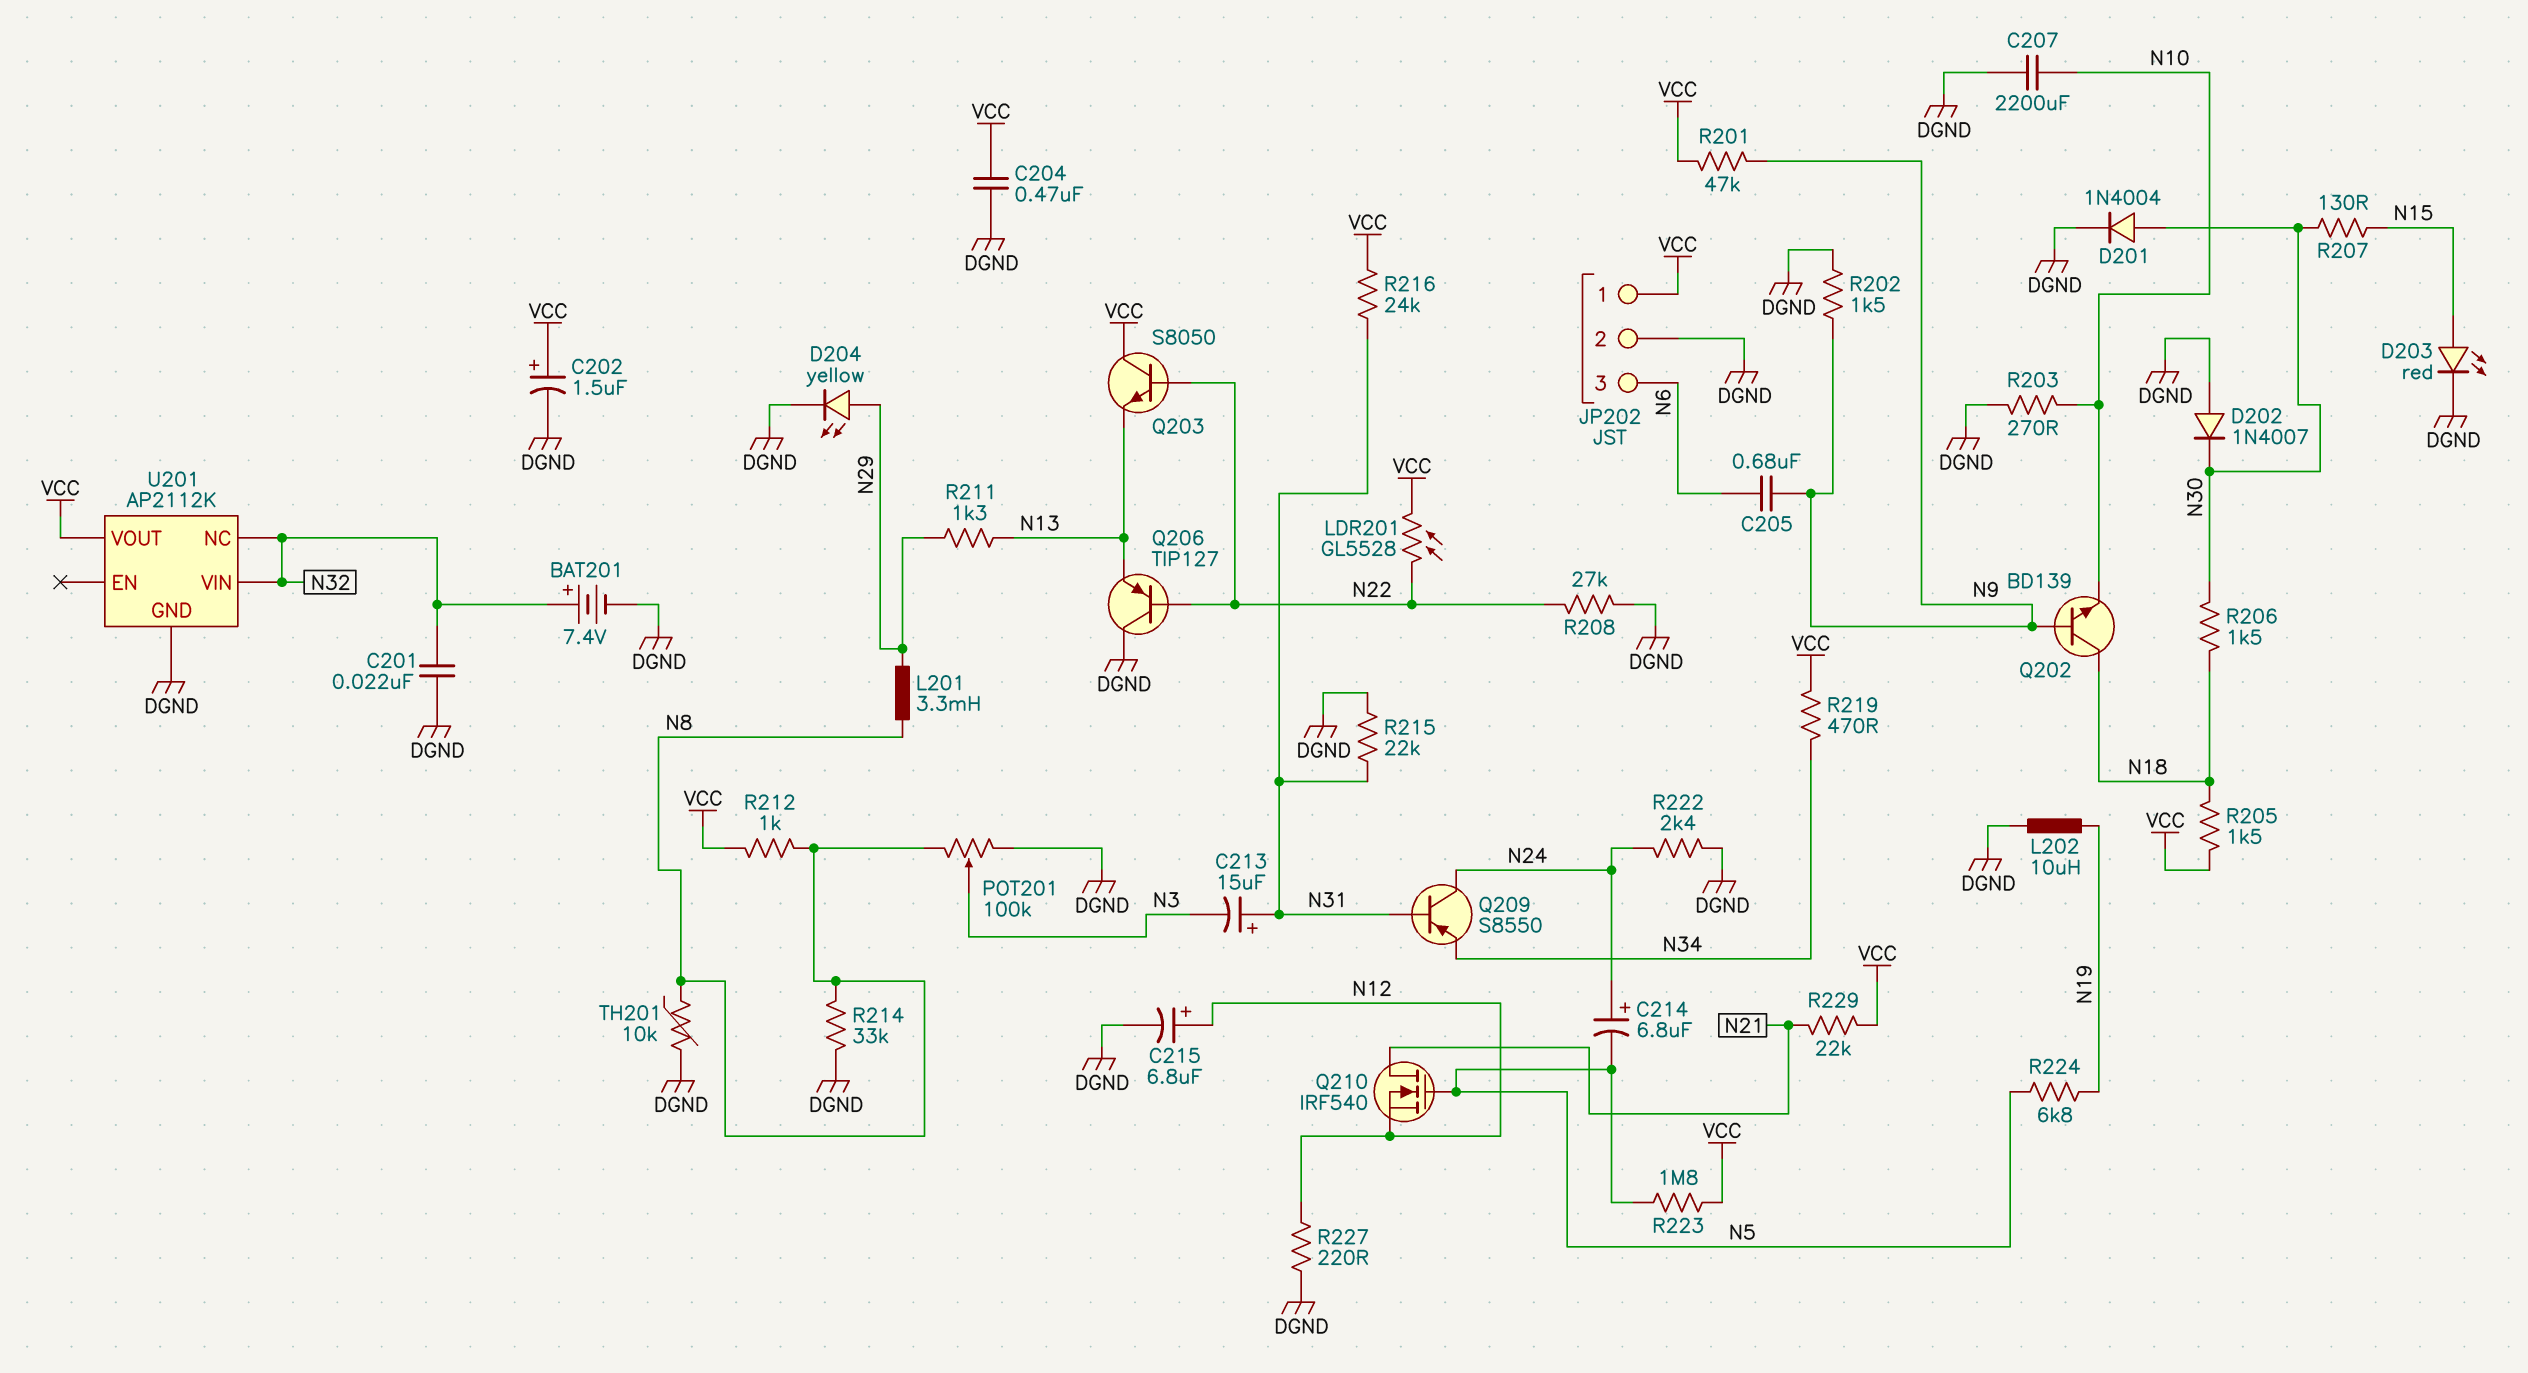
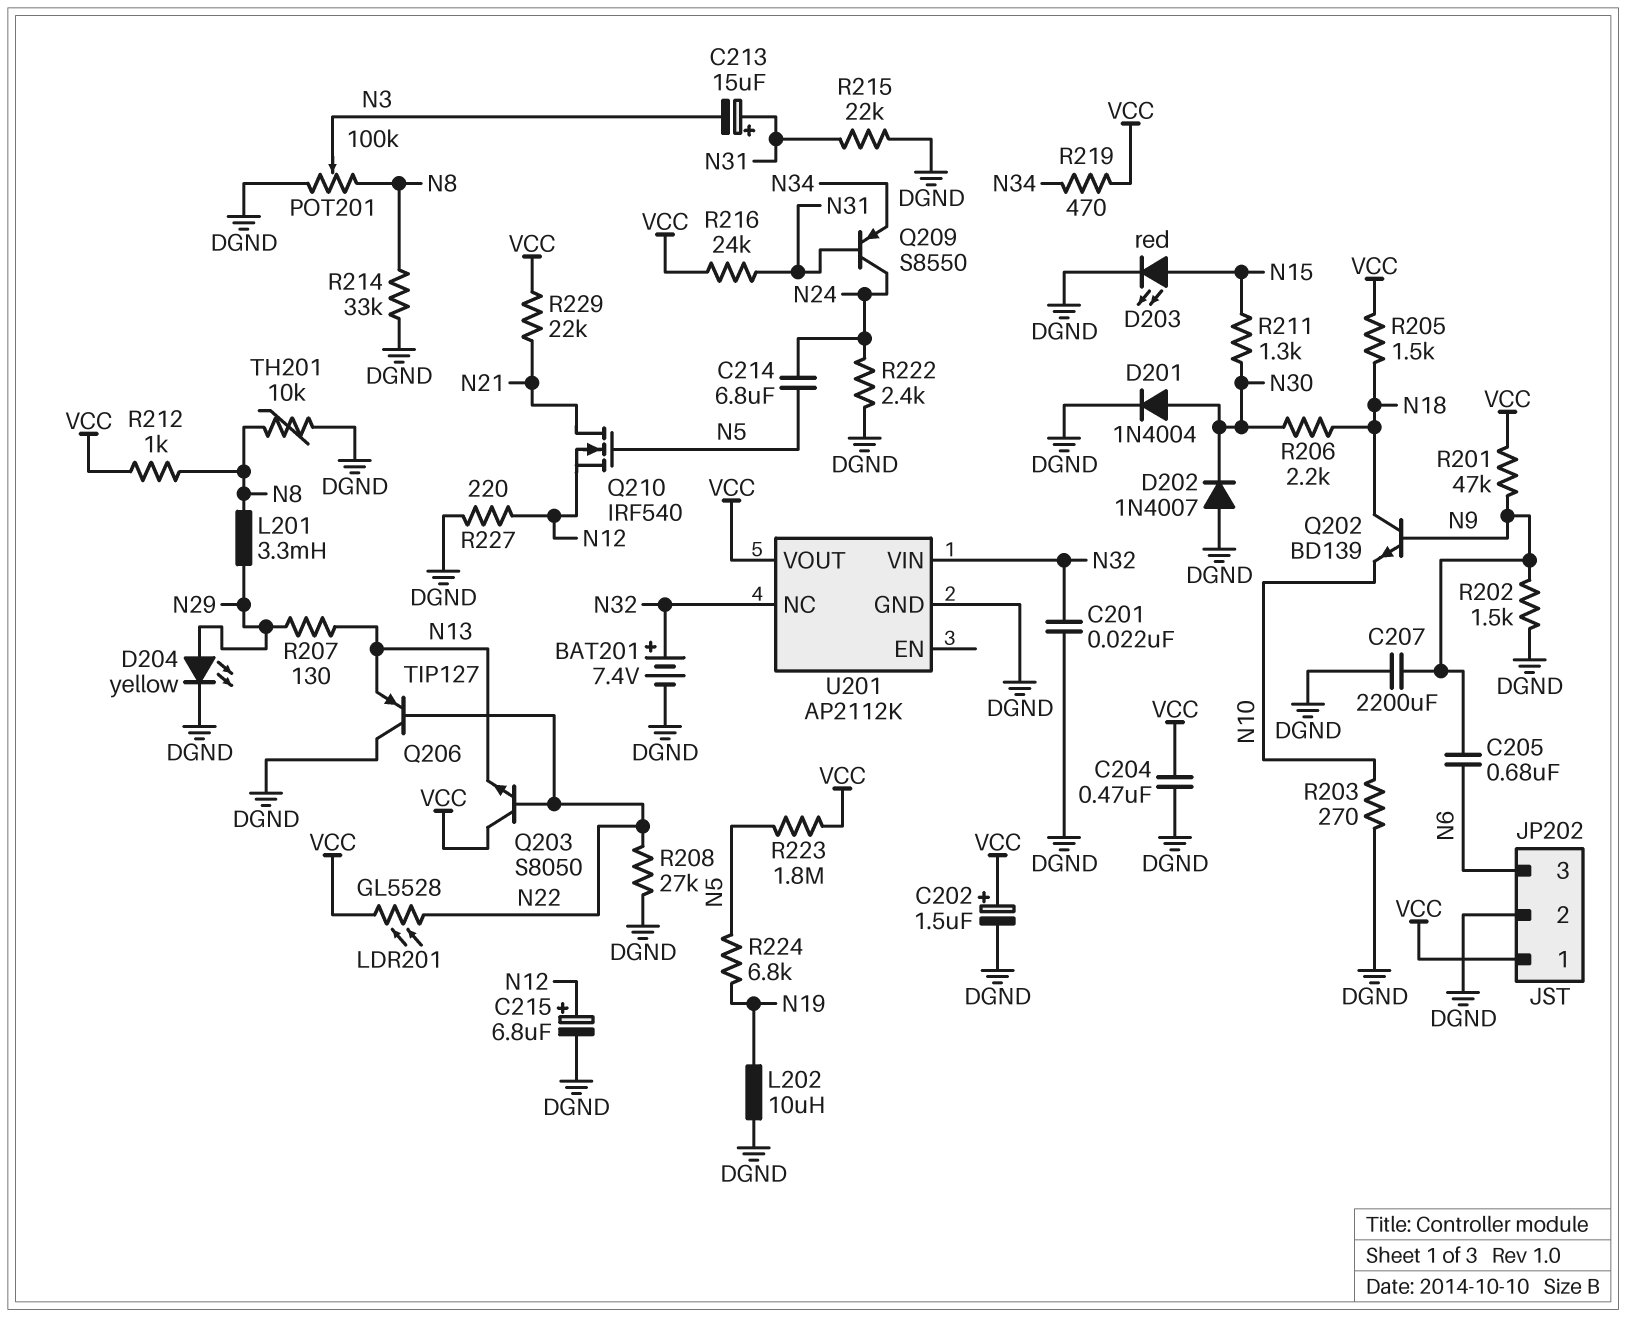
C207: 2200uF (DGND, N10) -> 2200uF (DGND, N9)
C214: 6.8uF (plus N24, minus N5) -> 6.8uF (N5, N24)
R206: 1.5k (N18, N30) -> 2.2k (N18, N30)
R207: 130 (N15, N30) -> 130 (N13, N29)
R211: 1.3k (N13, N29) -> 1.3k (N15, N30)

